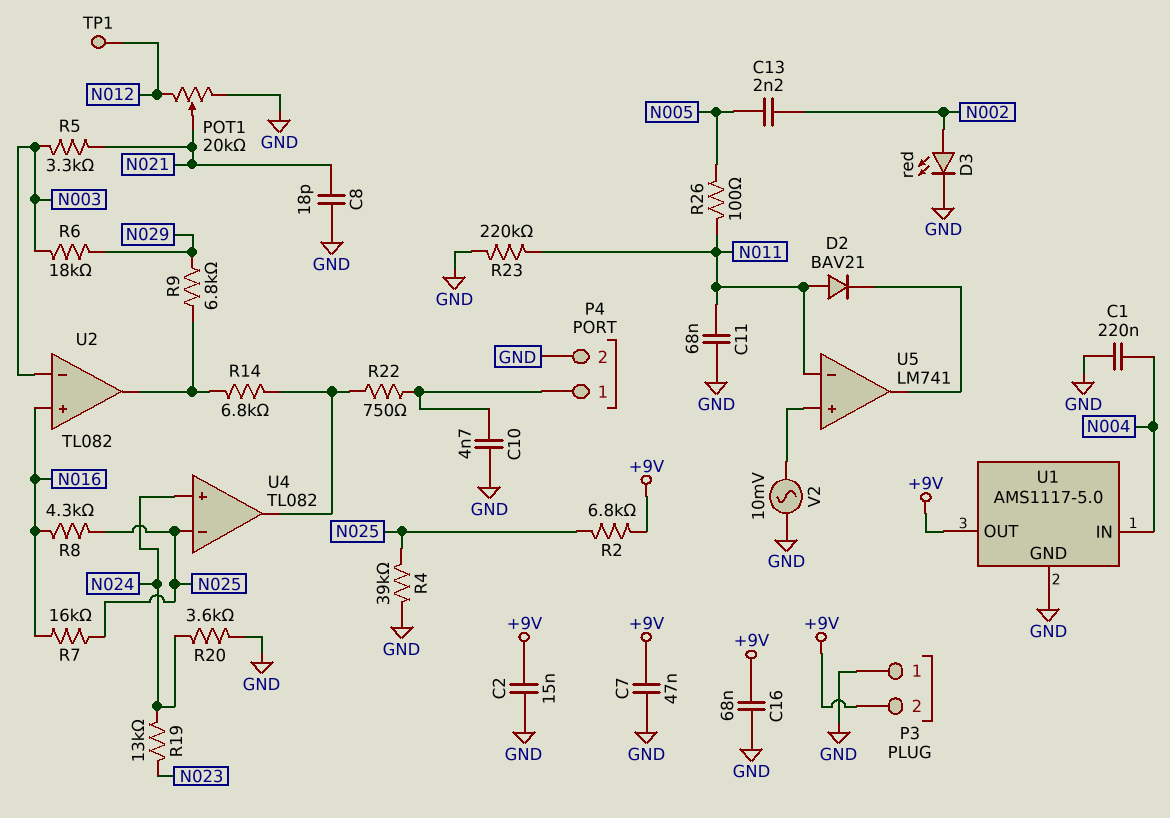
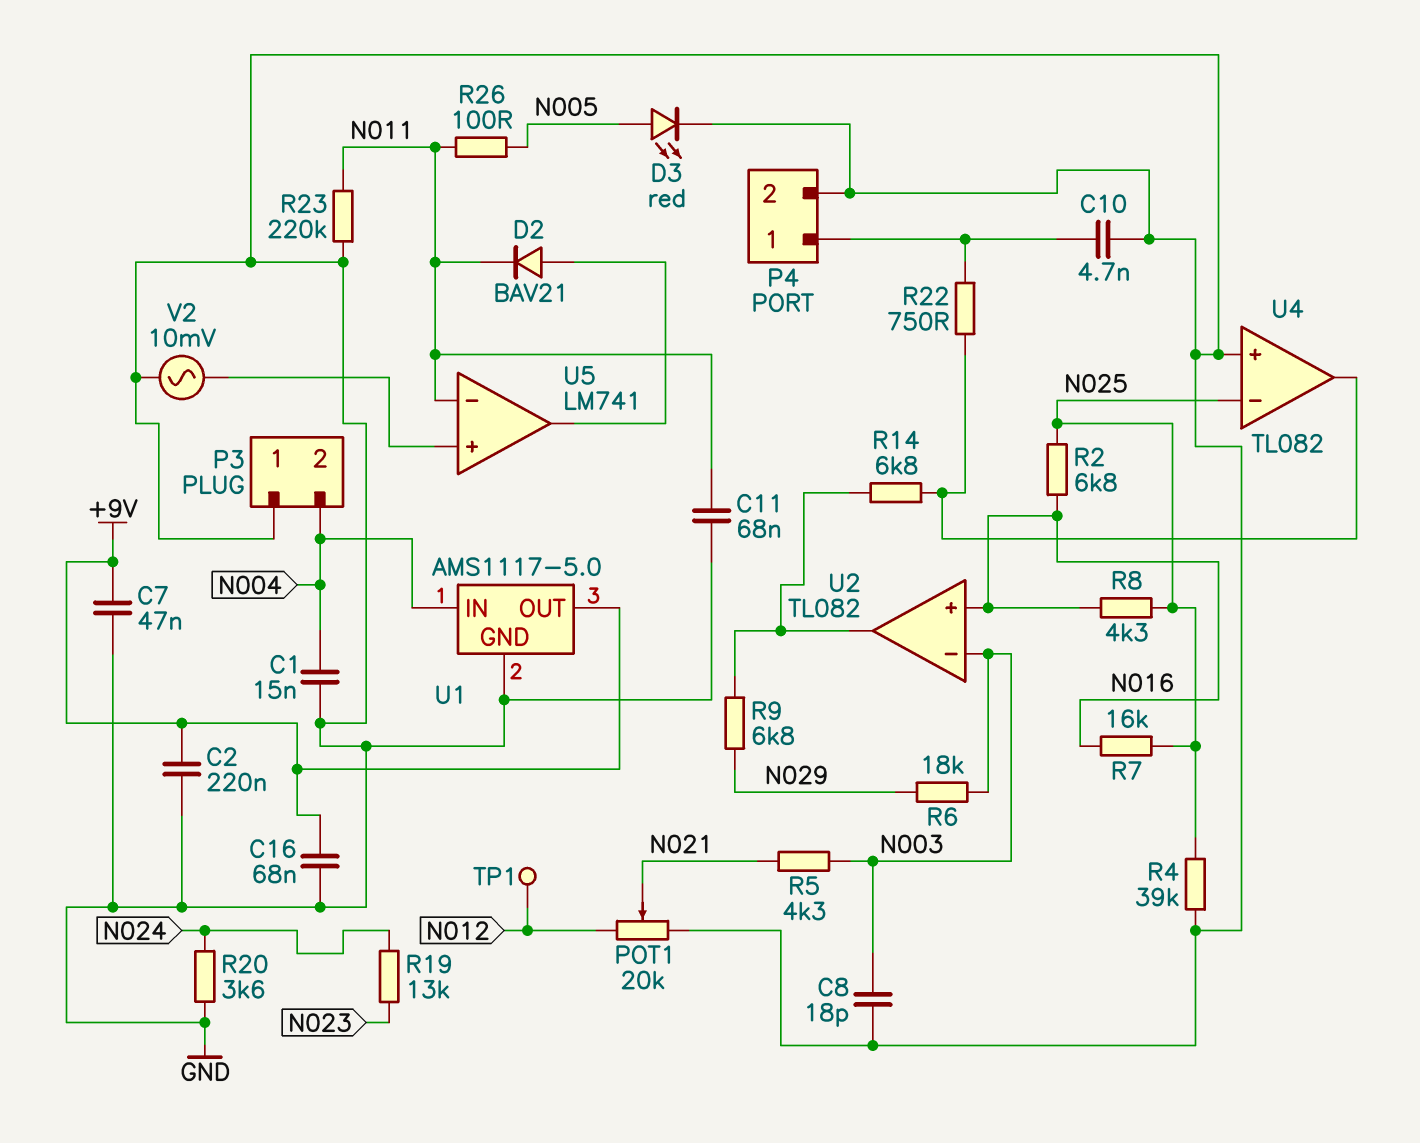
C1: 220nF (GND, N004) -> 15nF (GND, N004)
C2: 15nF (+9V, GND) -> 220nF (+9V, GND)
C8: 18pF (GND, N021) -> 18pF (GND, N003)
C13: 2.2nF (N002, N005) -> none
D2: diode BAV21 (A N011, K U5/out) -> diode BAV21 (A U5/out, K N011)
D3: LED red (A N002, K GND) -> LED red (A N005, K GND)
P3 pin 2: +9V -> N004
R2: 6.8k (+9V, N025) -> 6.8k (N016, N025)
R5: 3.3k (N003, N021) -> 4.3k (N003, N021)
U4 pin in+: N024 -> GND

